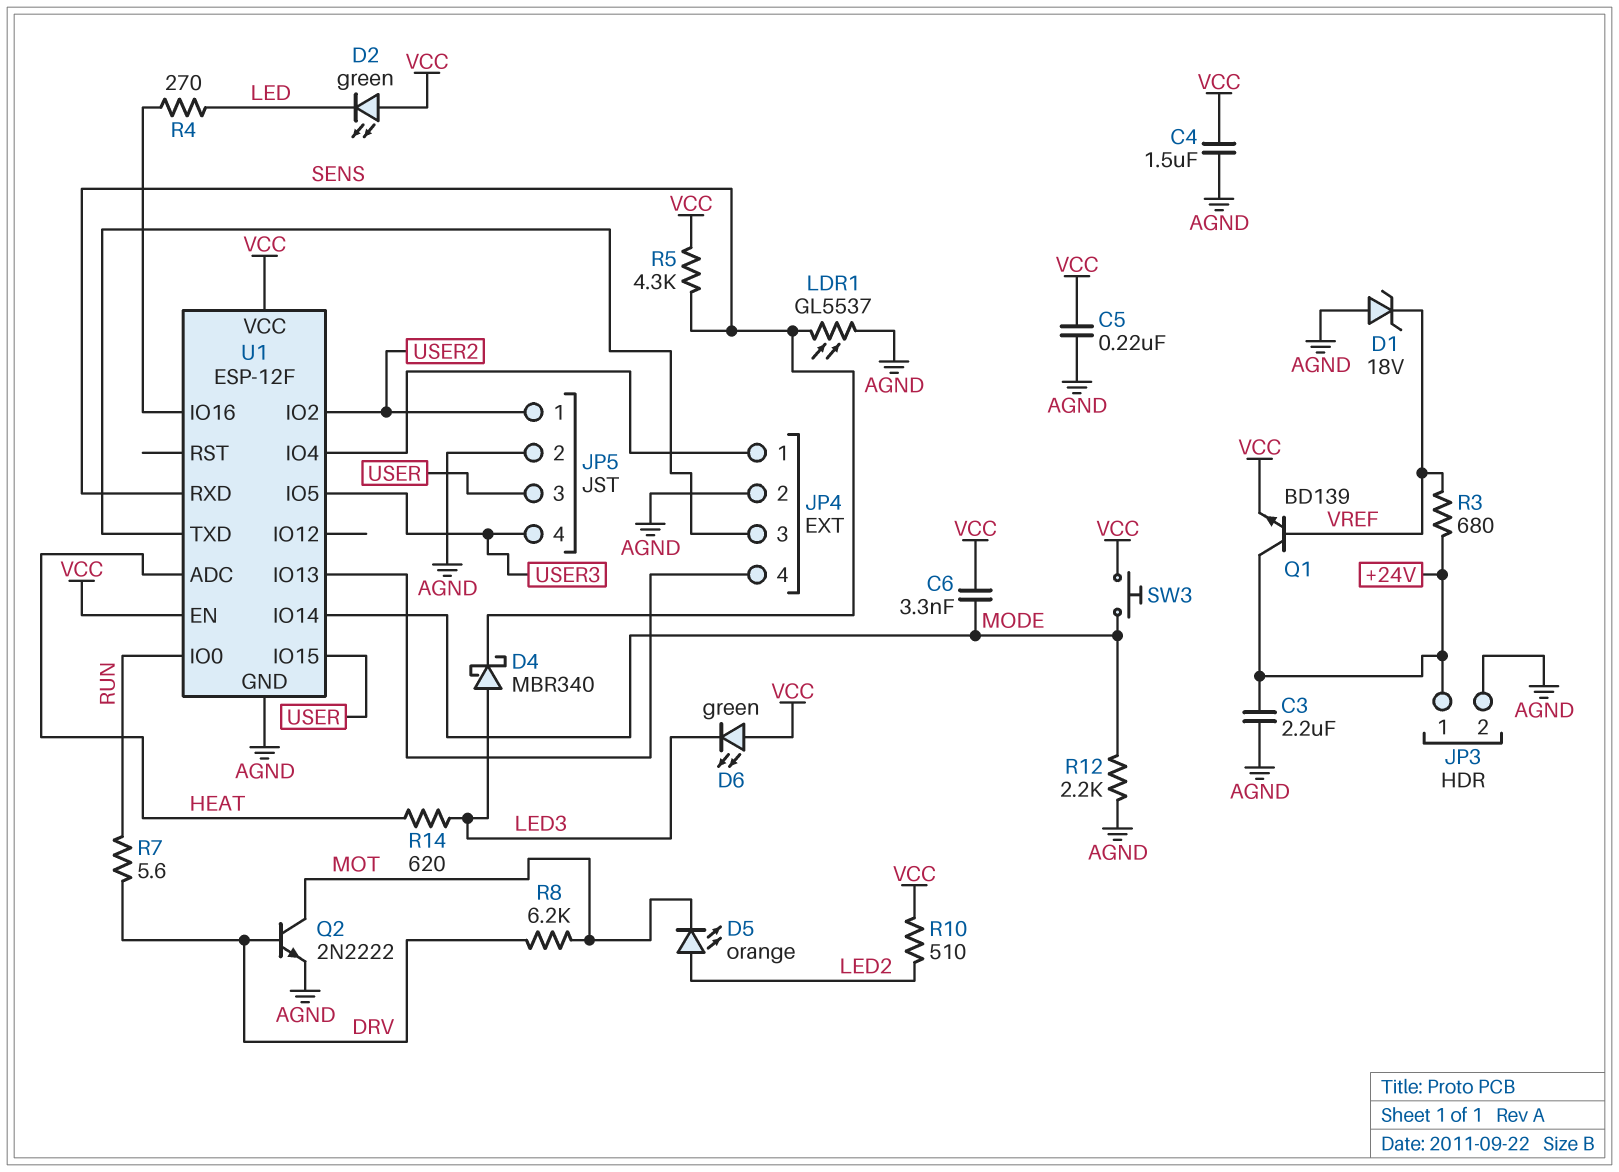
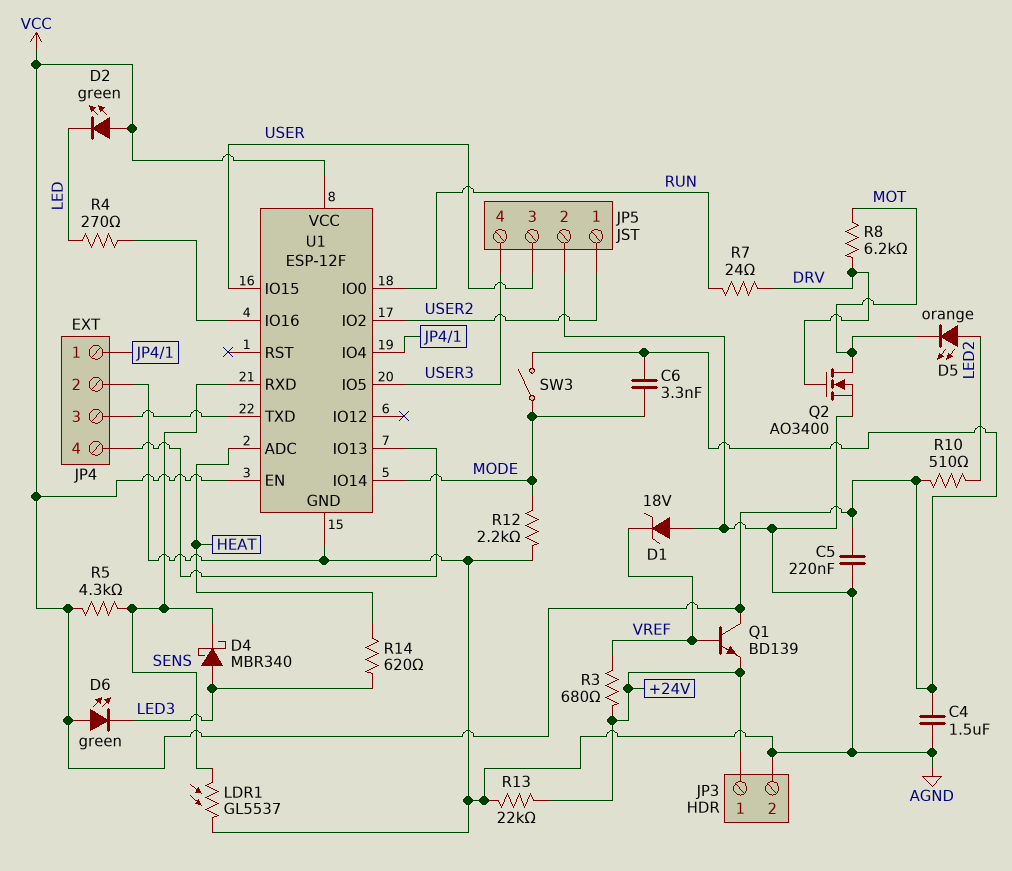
C3: 2.2uF (+24V, AGND) -> none
Q1: NPN BD139 (B VREF, C +24V, E VCC) -> NPN BD139 (B VREF, C VCC, E +24V)
Q2: NPN 2N2222 (B DRV, C MOT, E AGND) -> NMOS AO3400 (G DRV, D MOT, S AGND)
R7: 5.6 (DRV, RUN) -> 24 (DRV, RUN)
R13: none -> 22k (+24V, AGND)
SW3: button (MODE, VCC) -> switch (MODE, VCC)

